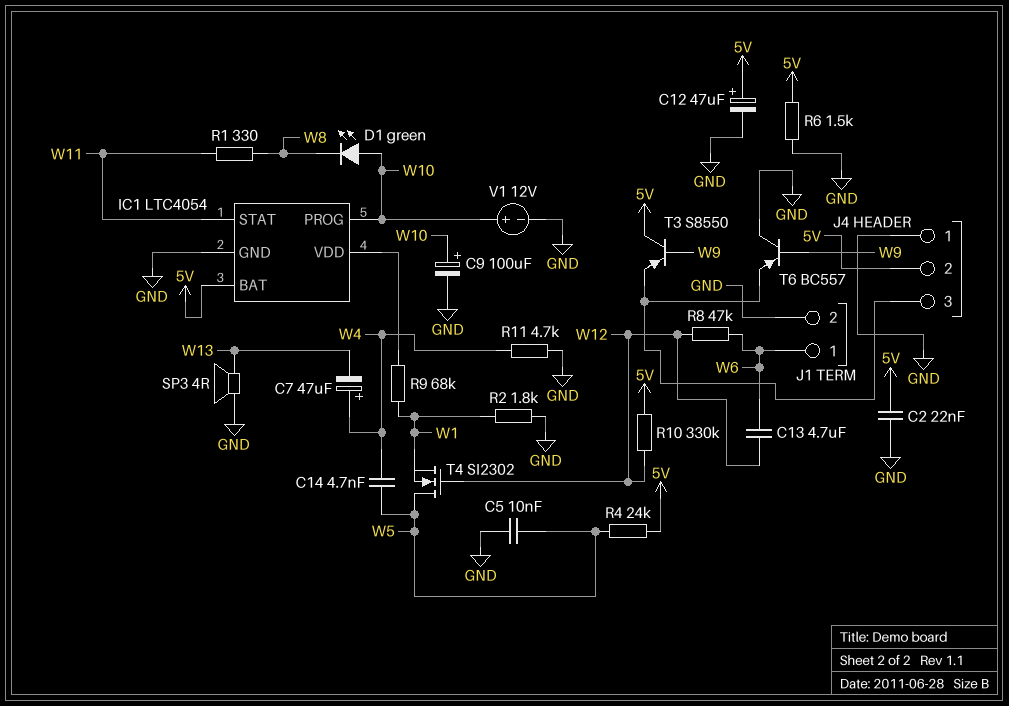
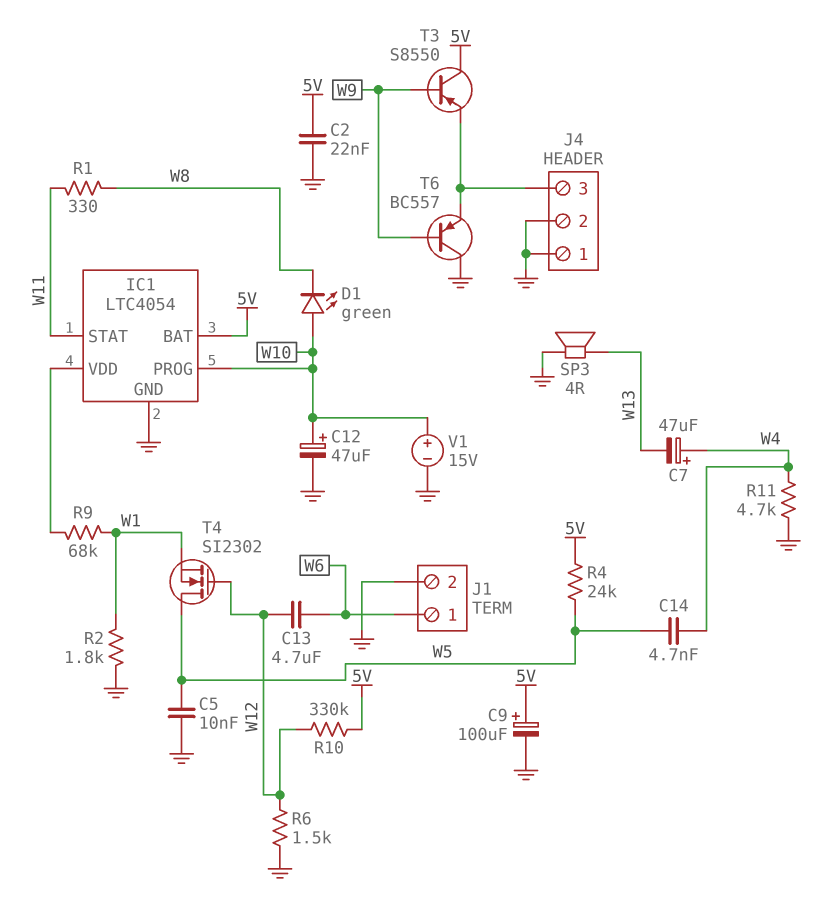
C9: 100uF (plus W10, minus GND) -> 100uF (plus 5V, minus GND)
C12: 47uF (plus 5V, minus GND) -> 47uF (plus W10, minus GND)
J4 pin 2: 5V -> GND
R6: 1.5k (5V, GND) -> 1.5k (GND, W12)
R8: 47k (W6, W12) -> none
V1: 12V (plus W10, minus GND) -> 15V (plus W10, minus GND)

